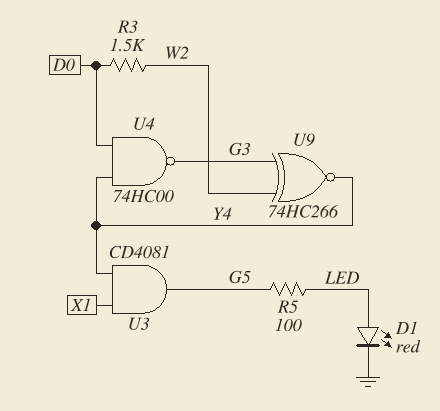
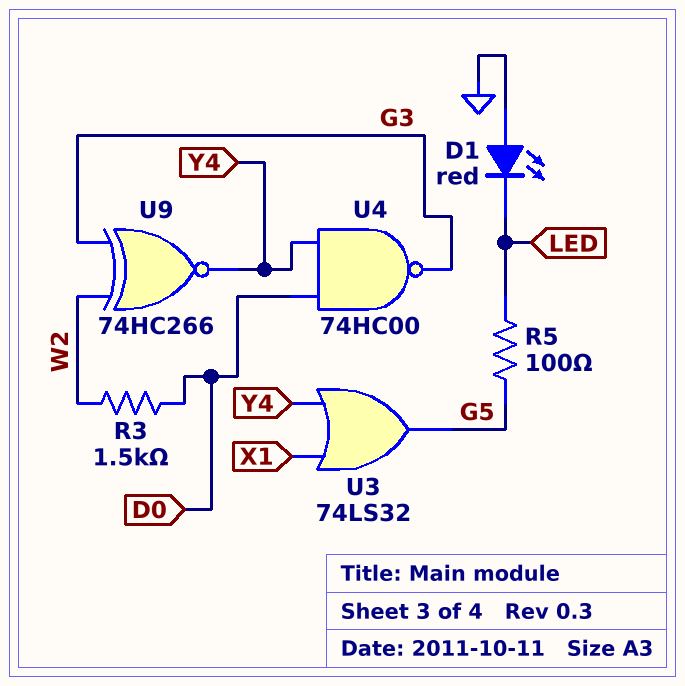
D1: LED red (A LED, K GND) -> LED red (A GND, K LED)
U3: AND CD4081 (in X1, in Y4, out G5) -> OR 74LS32 (in X1, in Y4, out G5)

